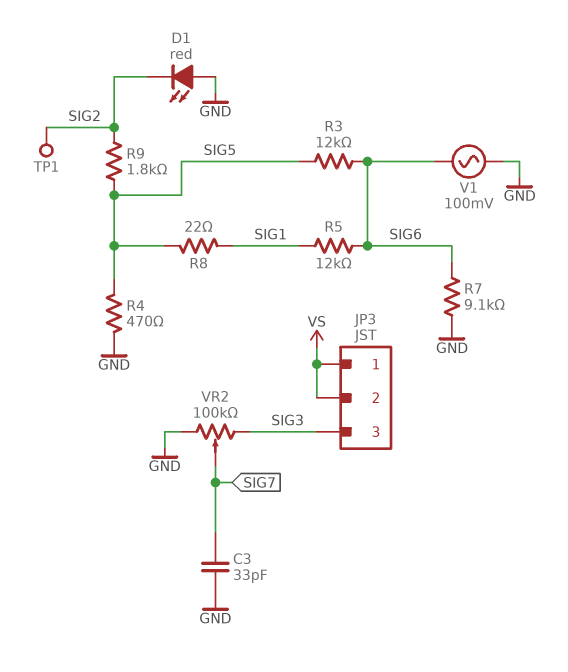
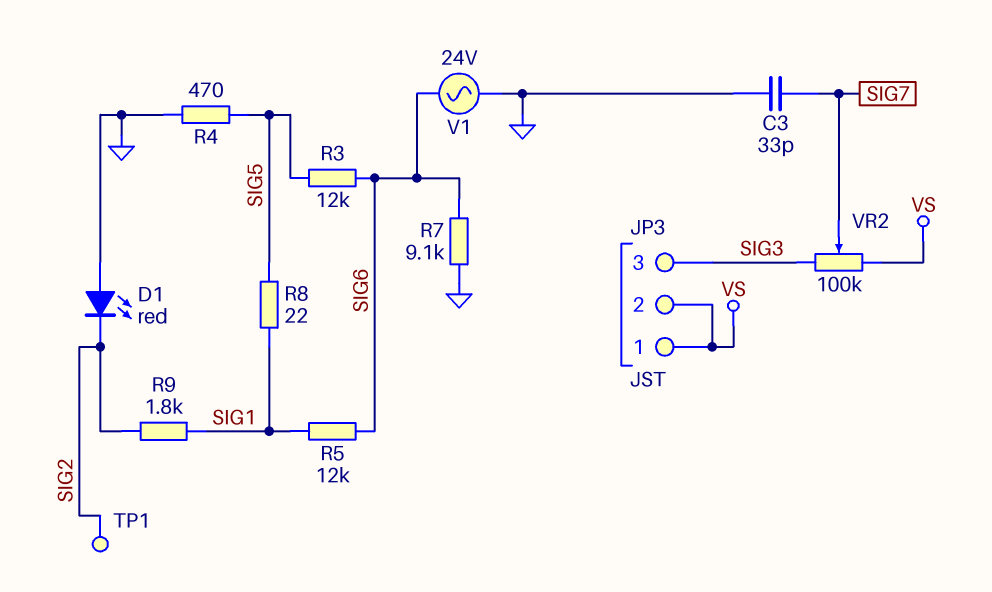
R9: 1.8k (SIG2, SIG5) -> 1.8k (SIG1, SIG2)
V1: AC 100mV (GND, SIG6) -> AC 24V (GND, SIG6)
VR2: 100k (GND, SIG3, wiper SIG7) -> 100k (SIG3, VS, wiper SIG7)

